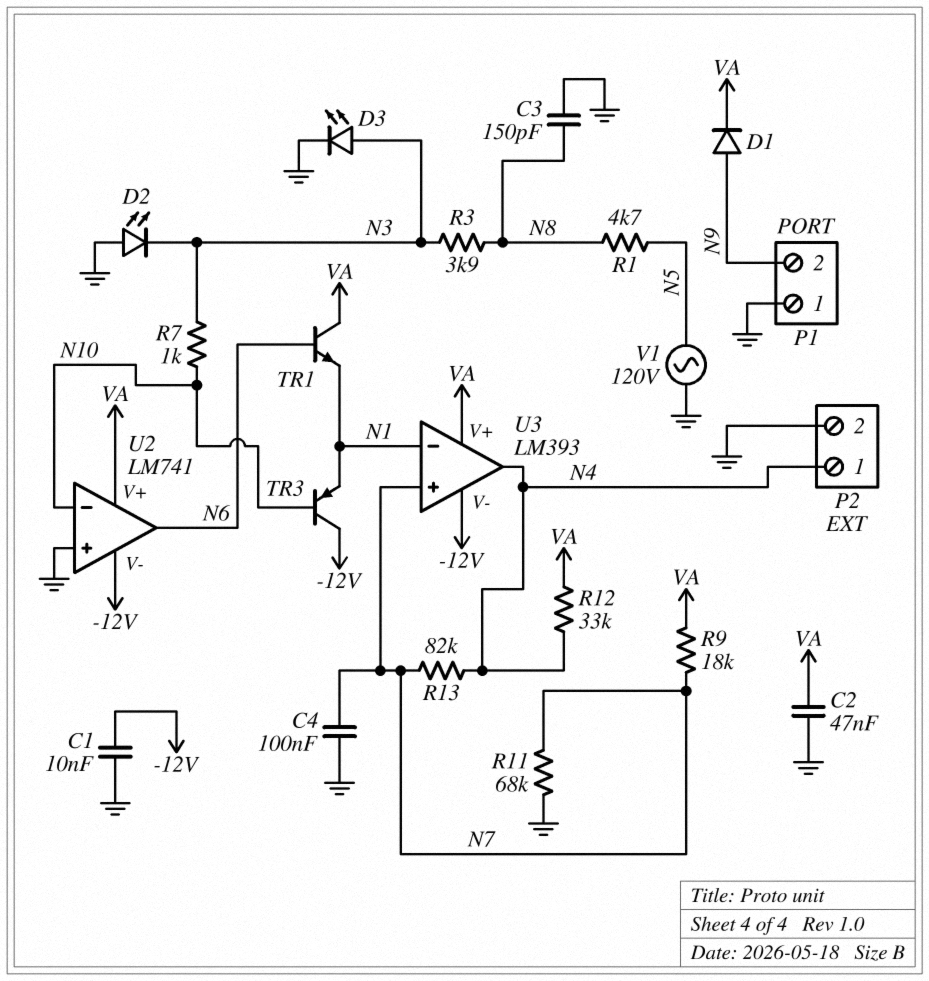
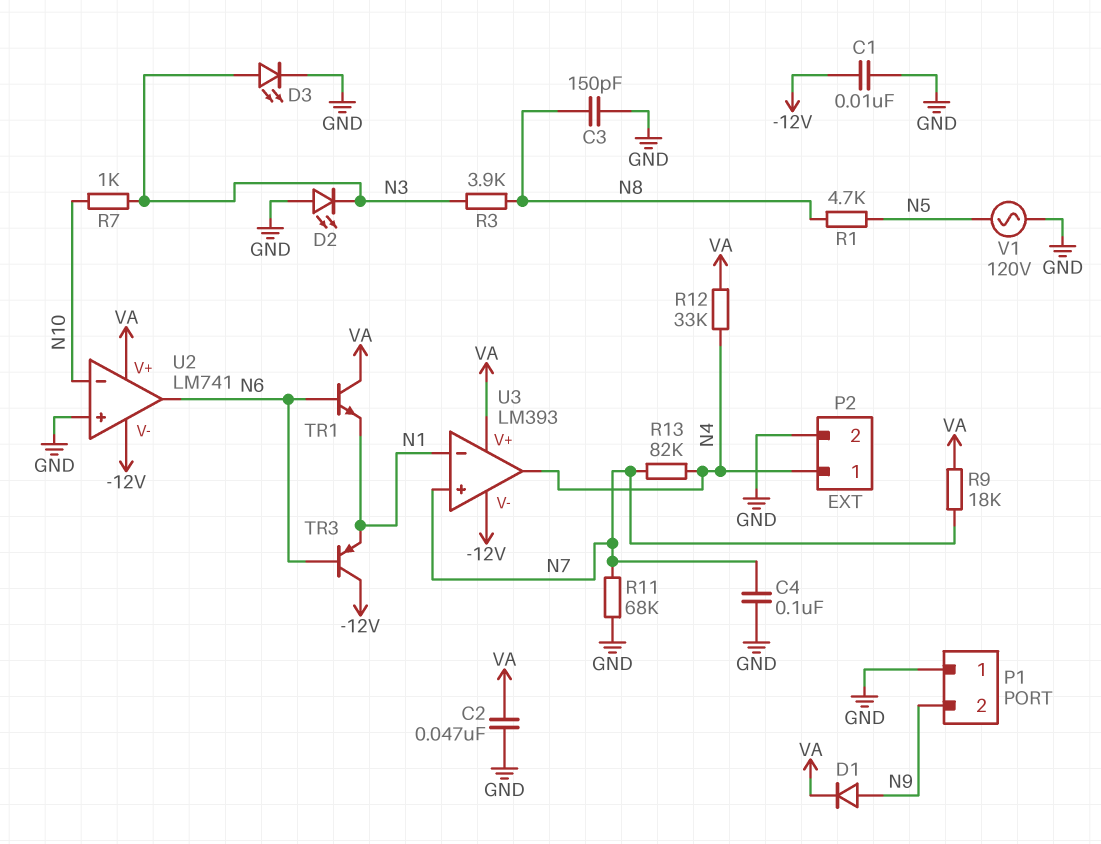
TR3: PNP (B N10, C -12V, E N1) -> PNP (B N6, C -12V, E N1)

